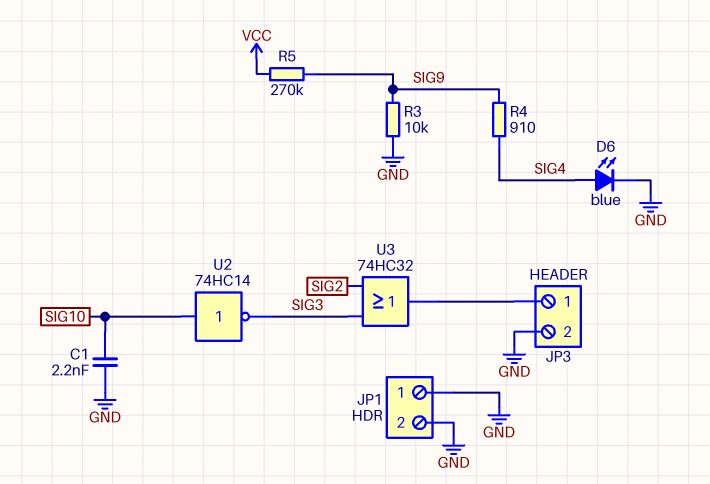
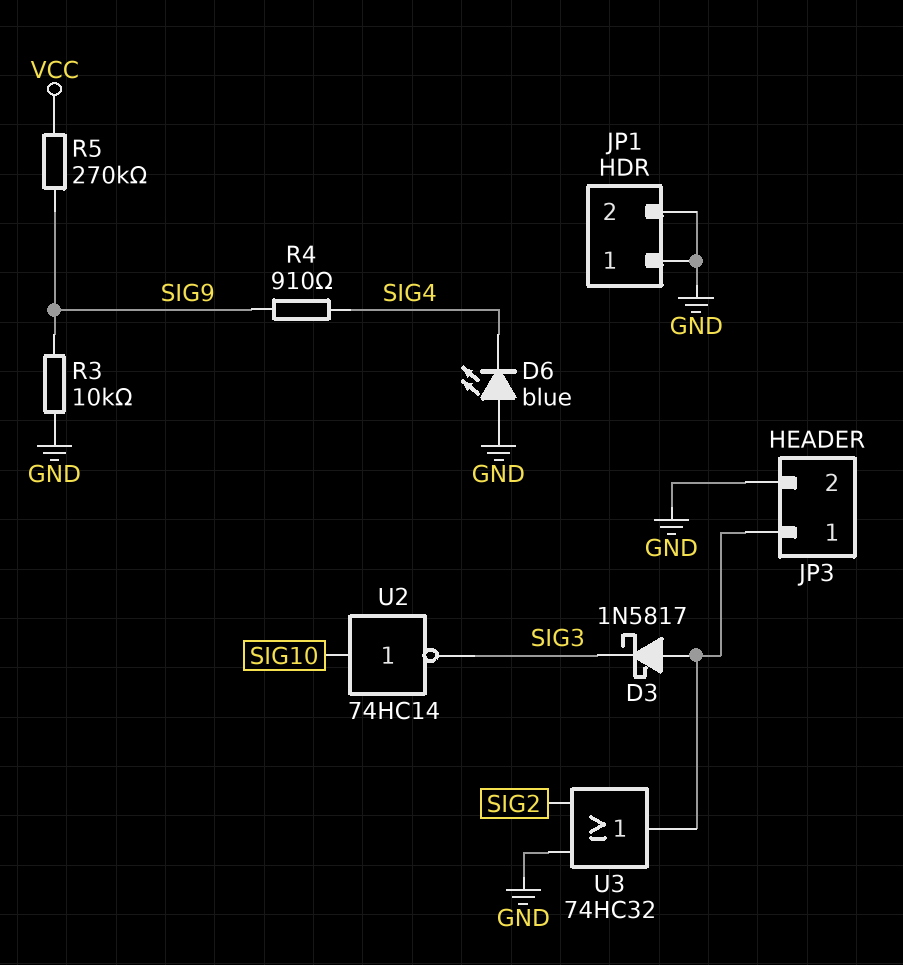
C1: 2.2nF (GND, SIG10) -> none
D3: none -> schottky 1N5817 (A JP3/1, K SIG3)
D6: LED blue (A SIG4, K GND) -> LED blue (A GND, K SIG4)
U3: OR 74HC32 (in SIG2, in SIG3, out JP3/1) -> OR 74HC32 (in GND, in SIG2, out JP3/1)

